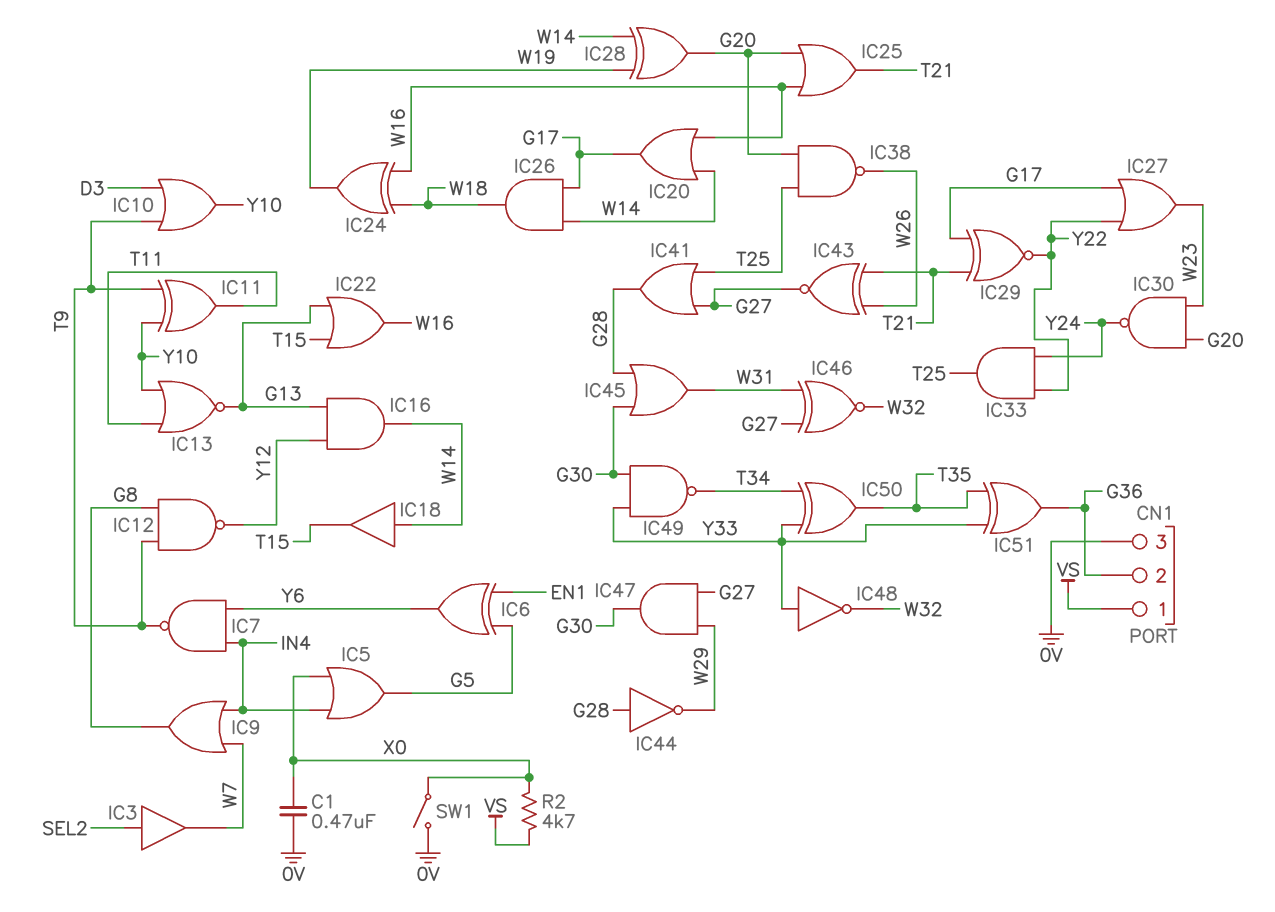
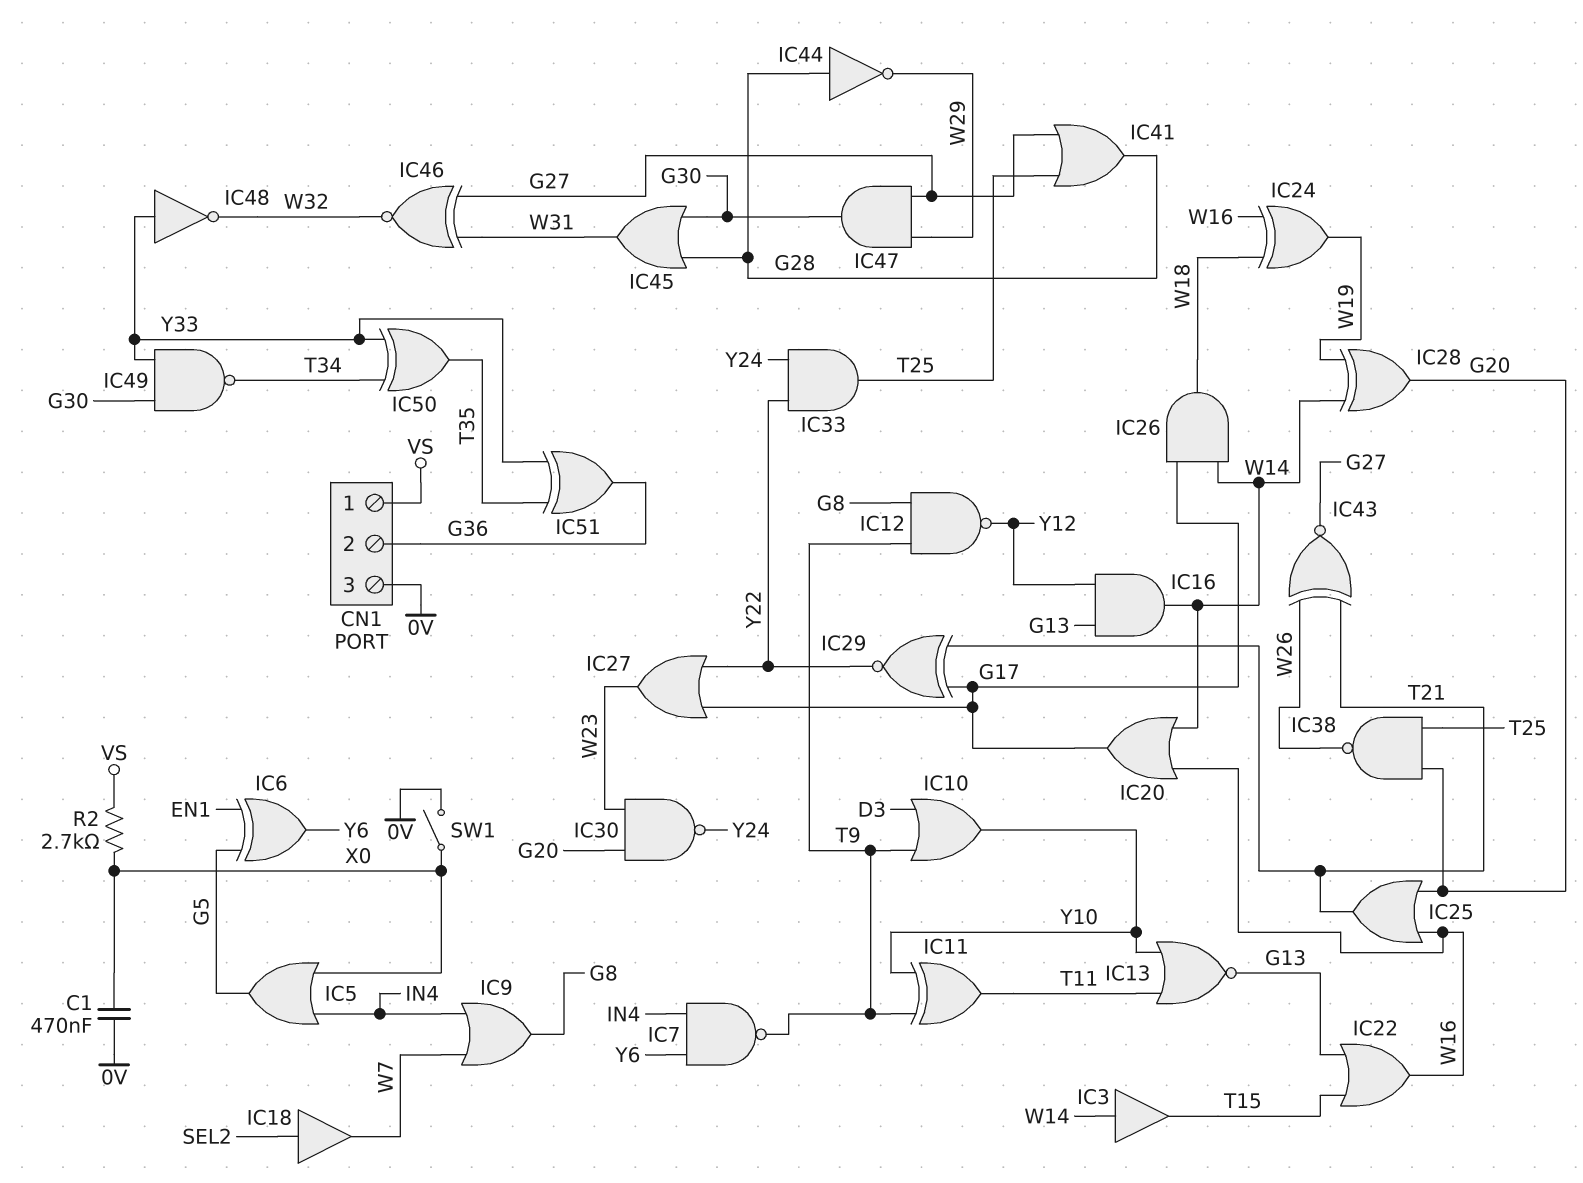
IC3: buffer (in SEL2, out W7) -> buffer (in W14, out T15)
IC18: buffer (in W14, out T15) -> buffer (in SEL2, out W7)
R2: 4.7k (VS, X0) -> 2.7k (VS, X0)

